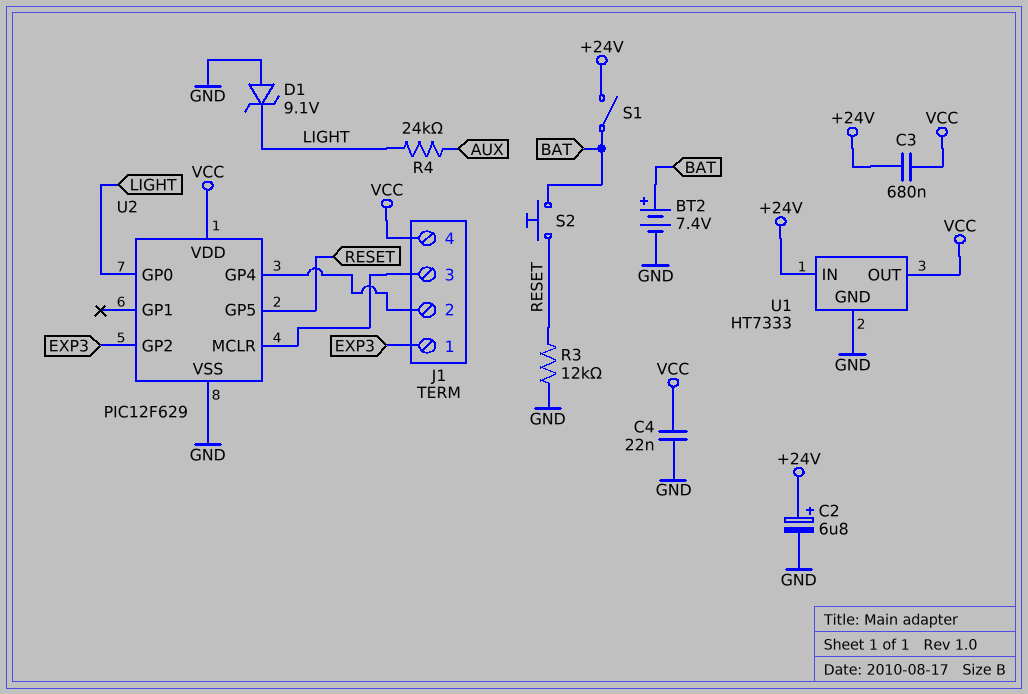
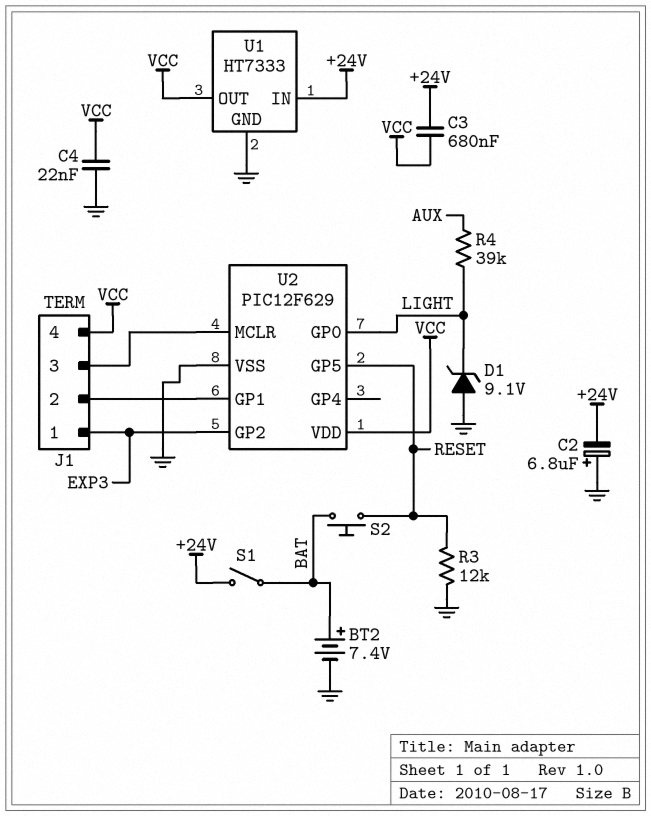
C2: 6.8uF (plus +24V, minus GND) -> 6.8uF (plus GND, minus +24V)
R4: 24k (AUX, LIGHT) -> 39k (AUX, LIGHT)
U2 pin GP1: none -> J1/2
U2 pin GP4: J1/2 -> none

